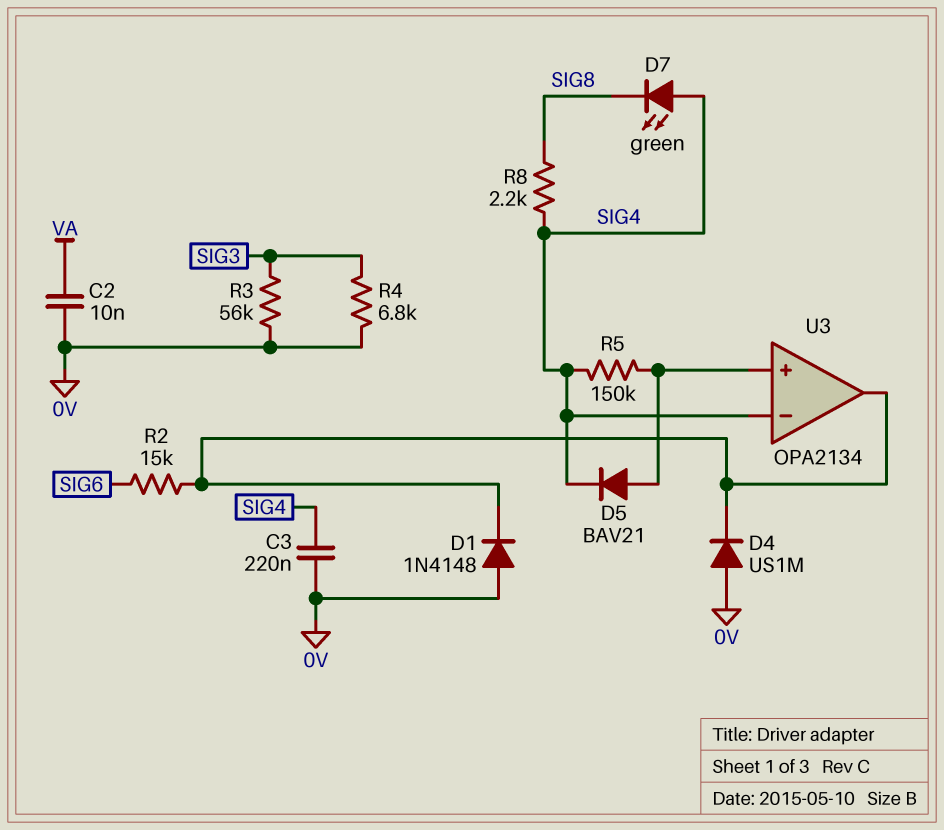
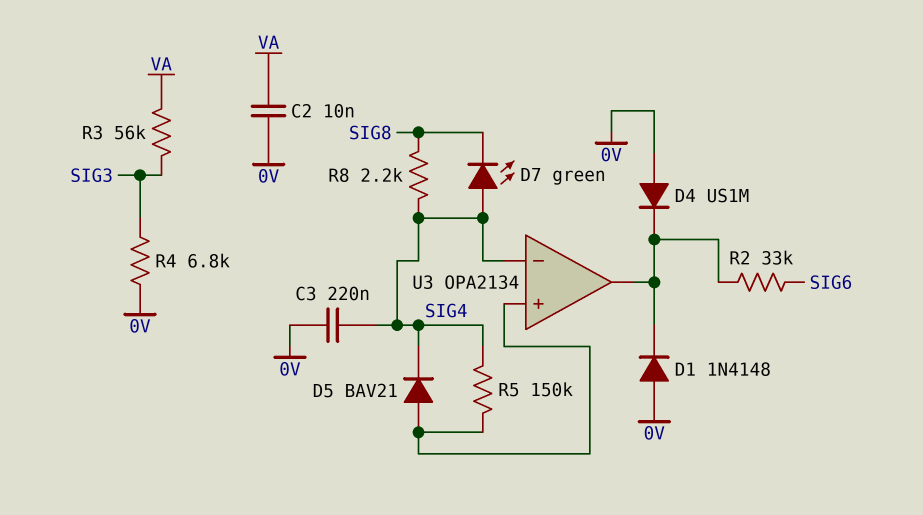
R2: 15k (SIG6, U3/out) -> 33k (SIG6, U3/out)
R3: 56k (0V, SIG3) -> 56k (SIG3, VA)

